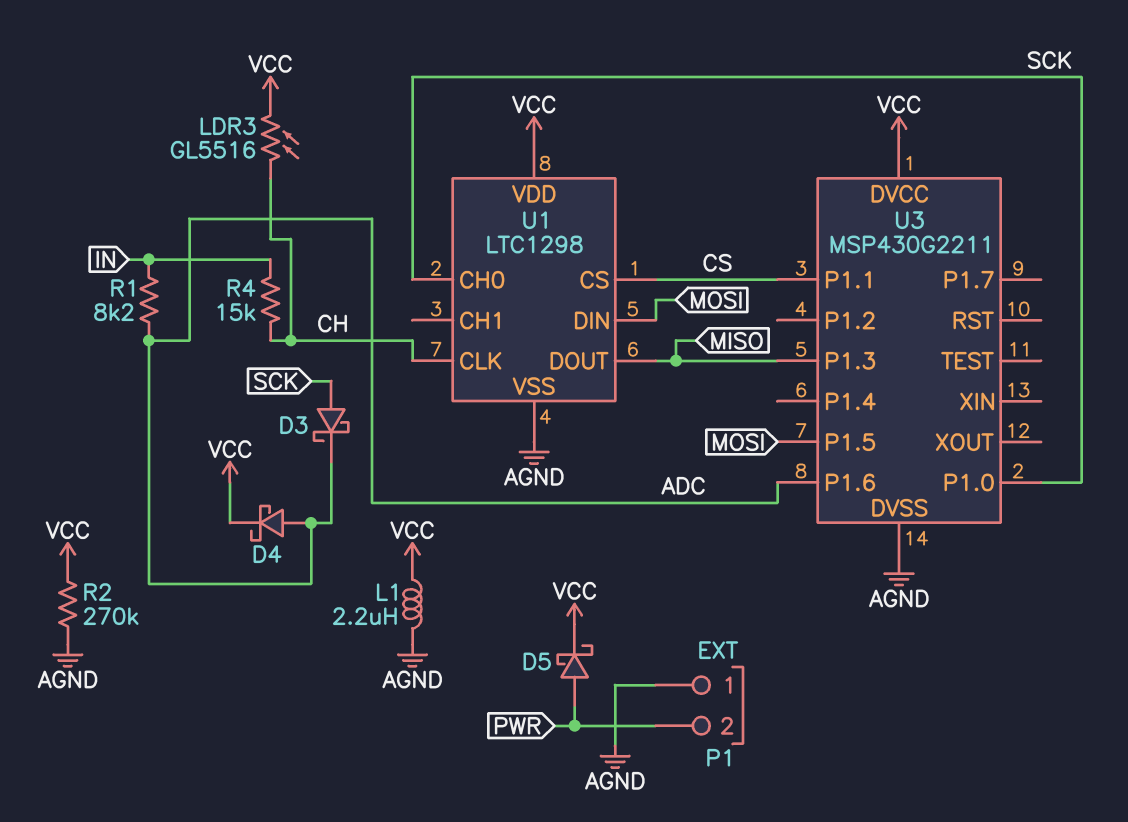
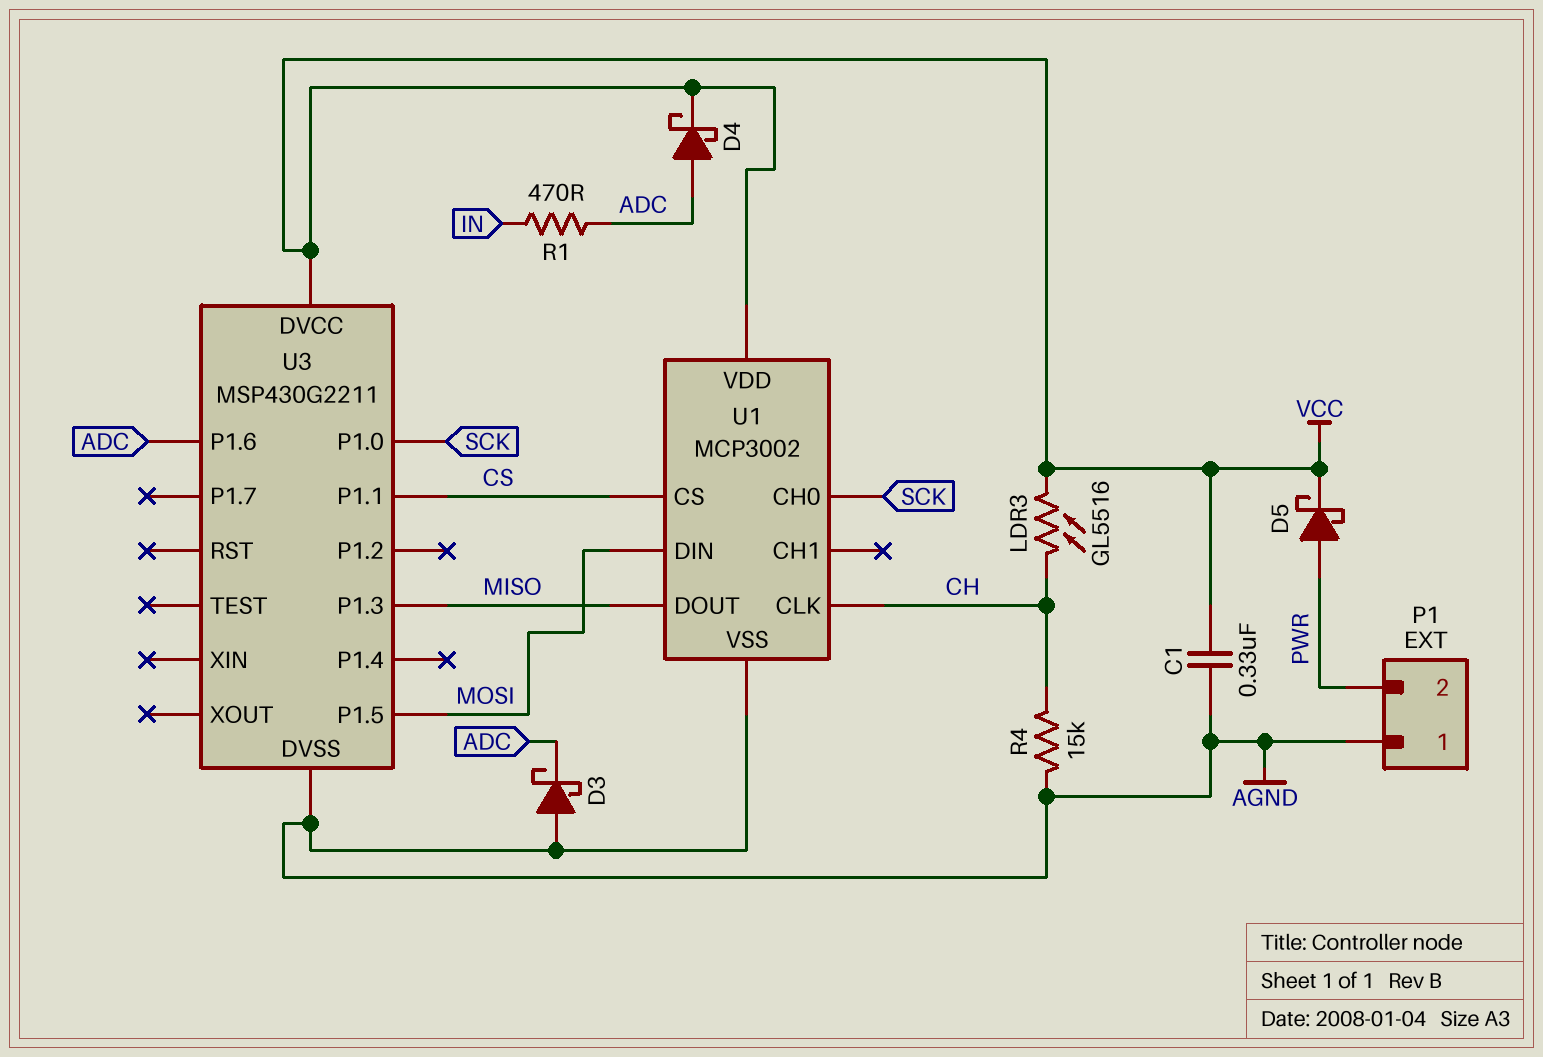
C1: none -> 330nF (AGND, VCC)
D3: schottky (A SCK, K ADC) -> schottky (A AGND, K ADC)
L1: 2.2uH (AGND, VCC) -> none
R1: 8.2k (ADC, IN) -> 470 (ADC, IN)
R2: 270k (AGND, VCC) -> none
R4: 15k (CH, IN) -> 15k (AGND, CH)
U1: LTC1298 -> MCP3002

